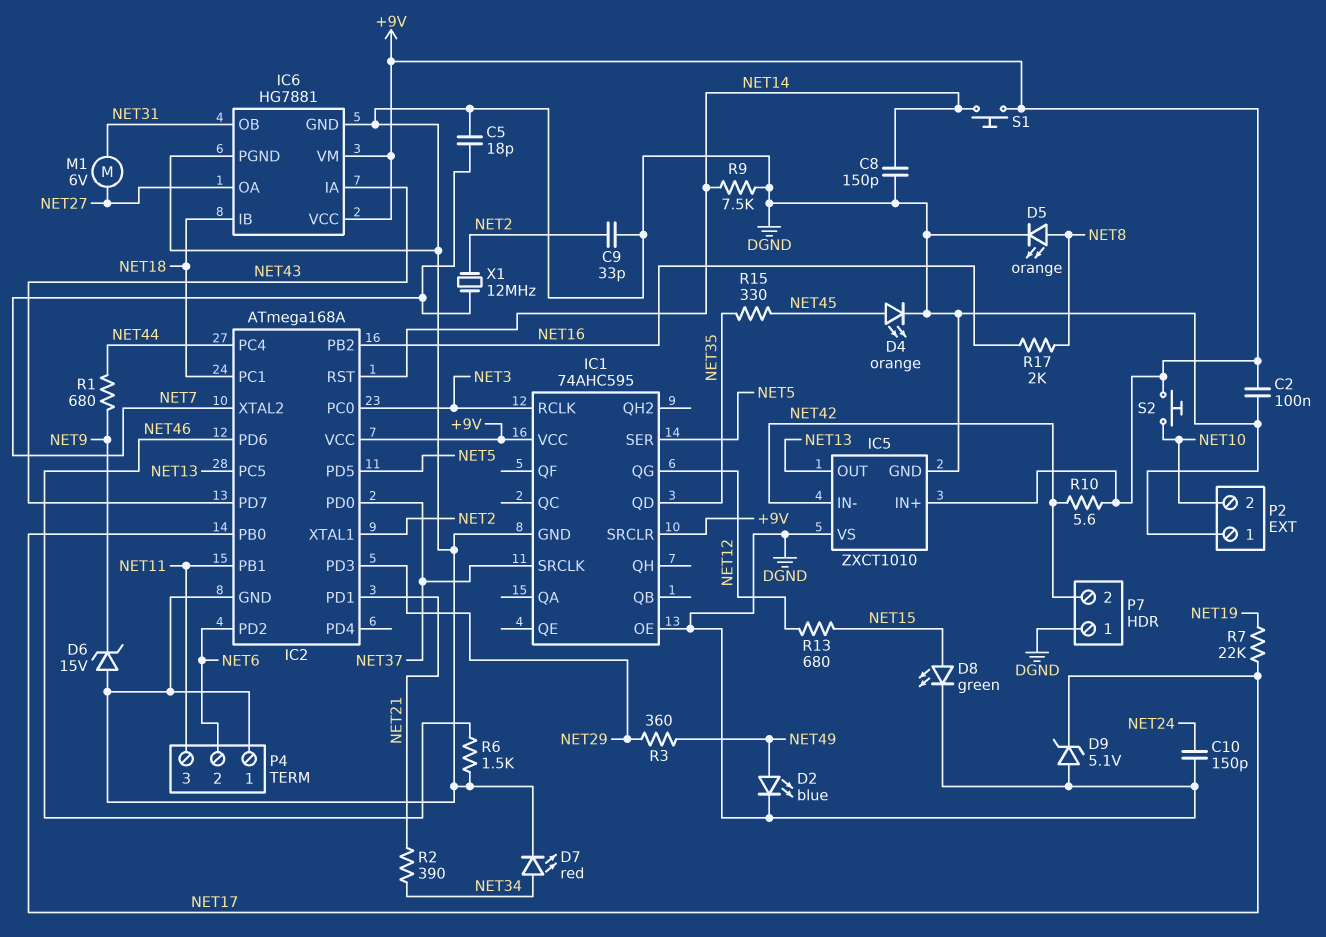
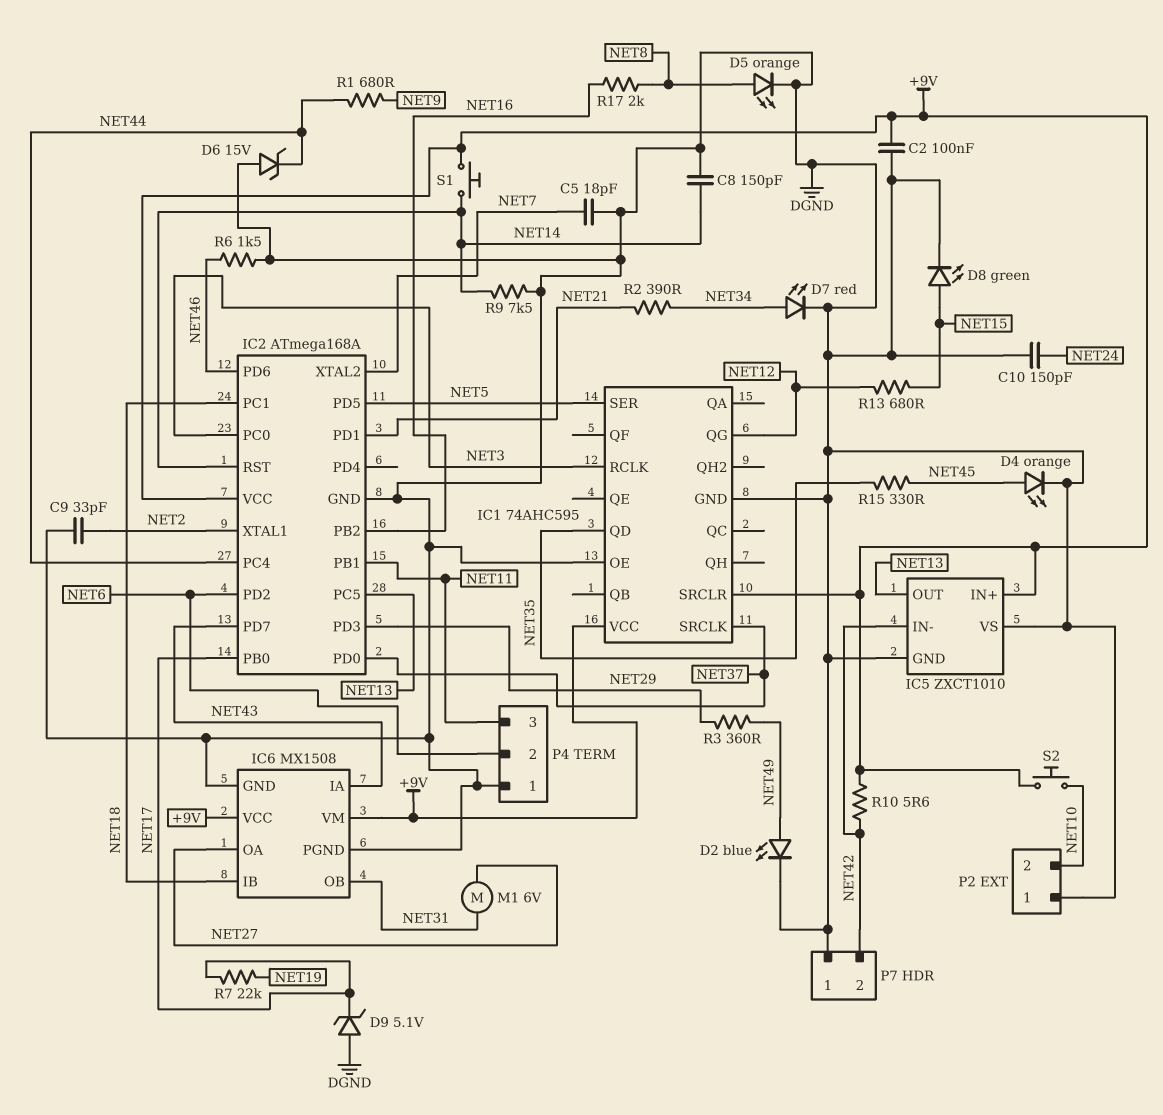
D6: zener 15V (A DGND, K NET9) -> zener 15V (A DGND, K NET44)
IC6: HG7881 -> MX1508
X1: 12MHz (NET2, NET7) -> none

